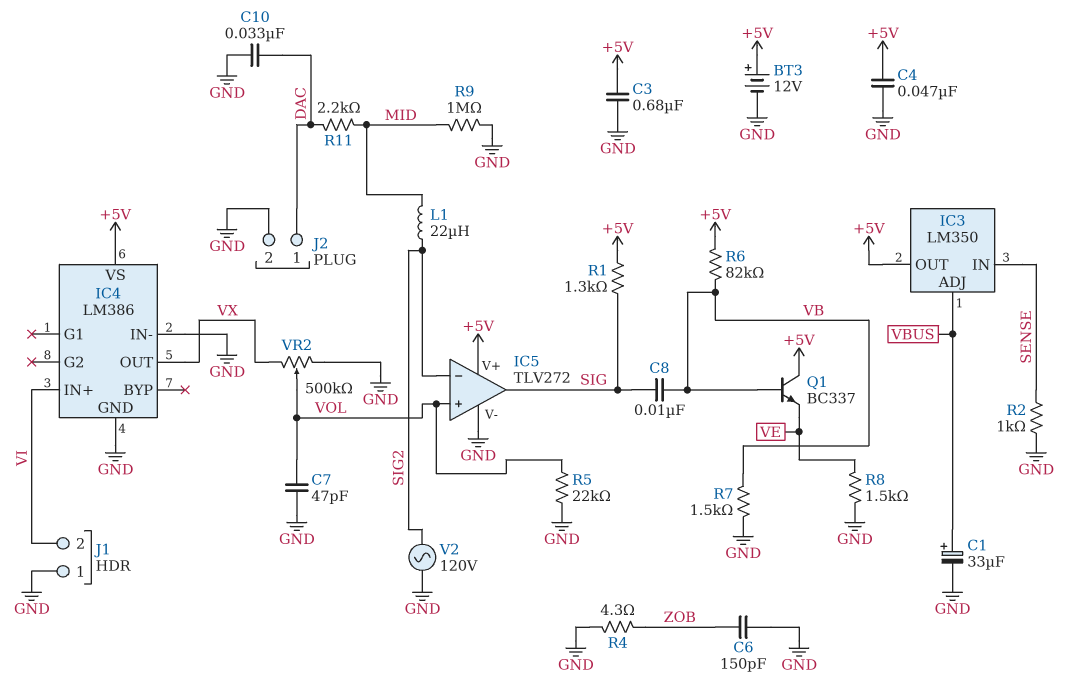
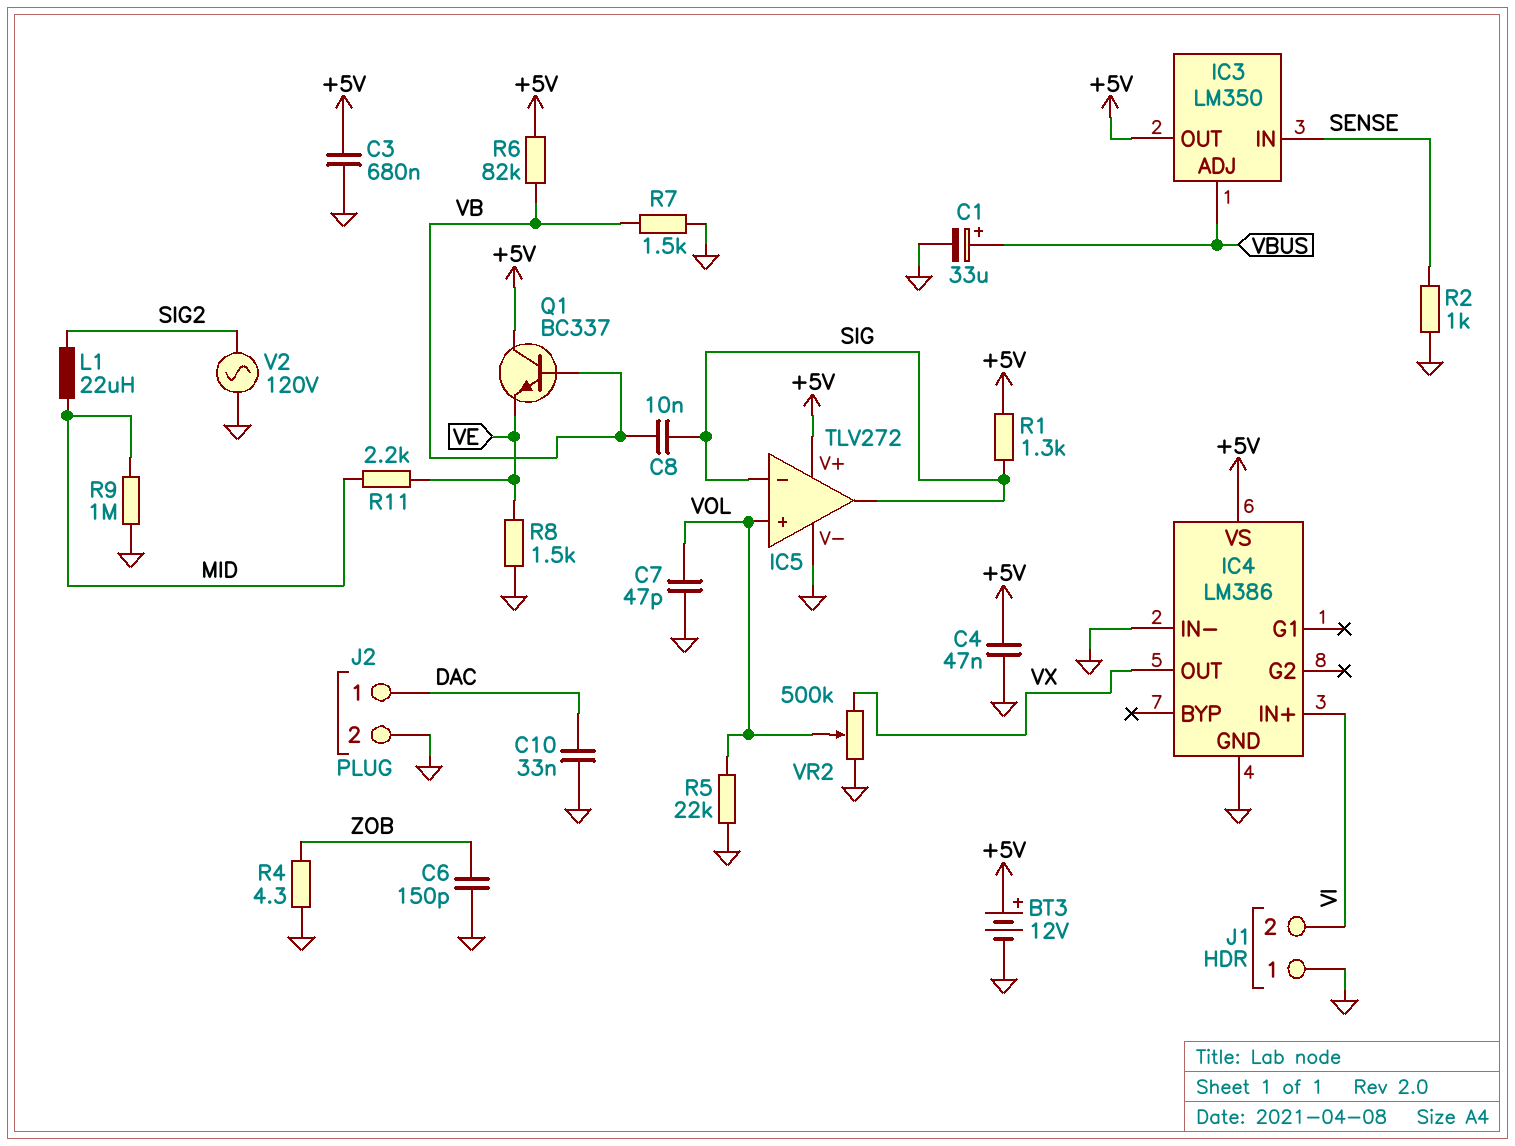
IC5 pin in-: SIG2 -> SIG
R11: 2.2k (DAC, MID) -> 2.2k (MID, VE)

